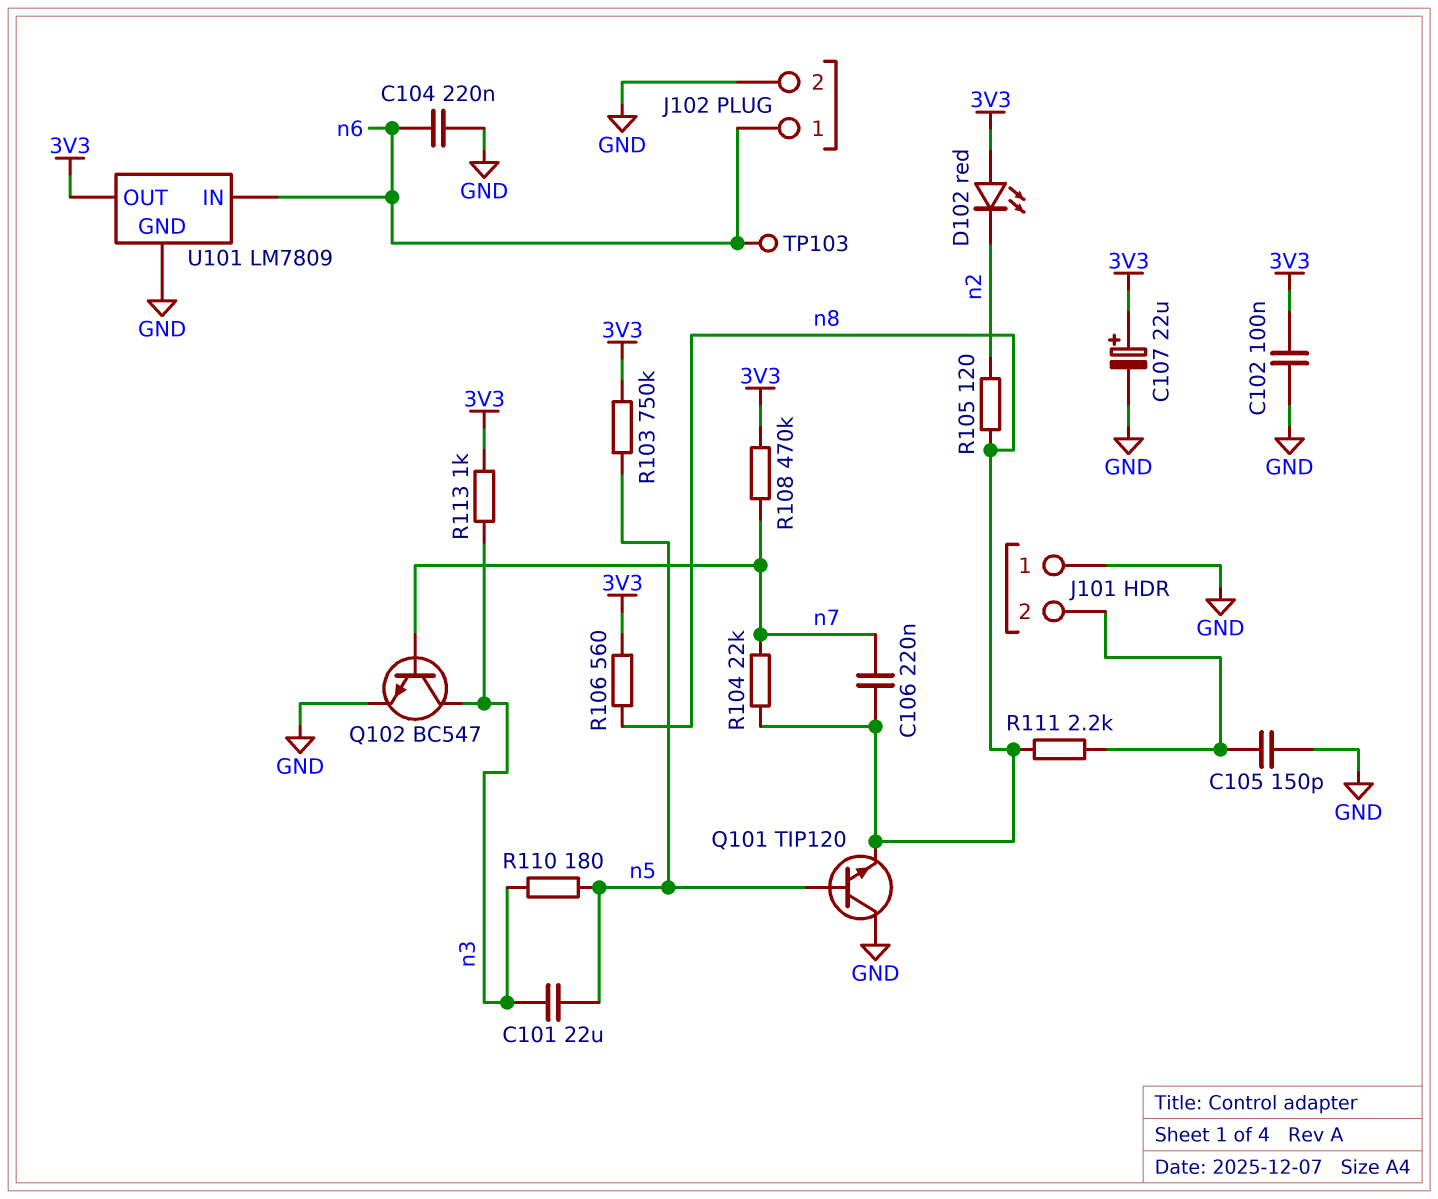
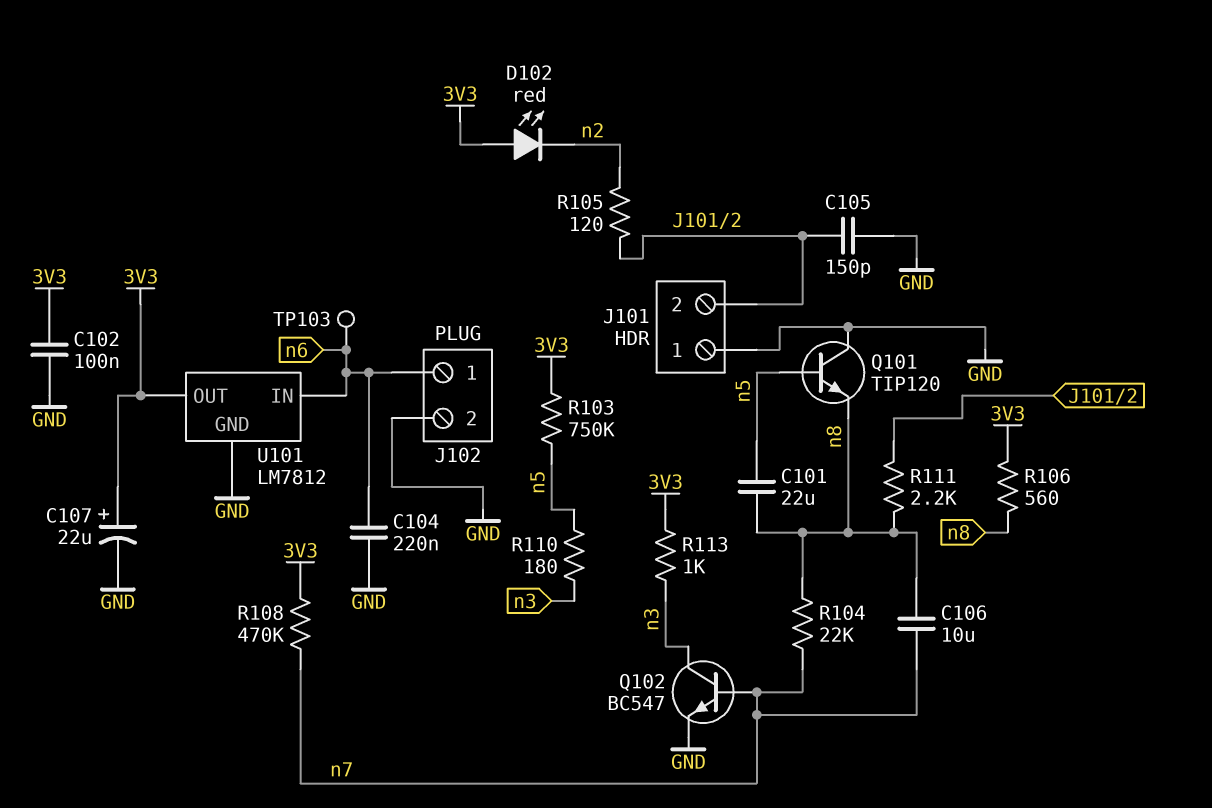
C101: 22uF (n3, n5) -> 22uF (n5, n8)
C106: 220nF (n7, n8) -> 10uF (n7, n8)
R105: 120 (n2, n8) -> 120 (J101/2, n2)
U101: LM7809 -> LM7812

